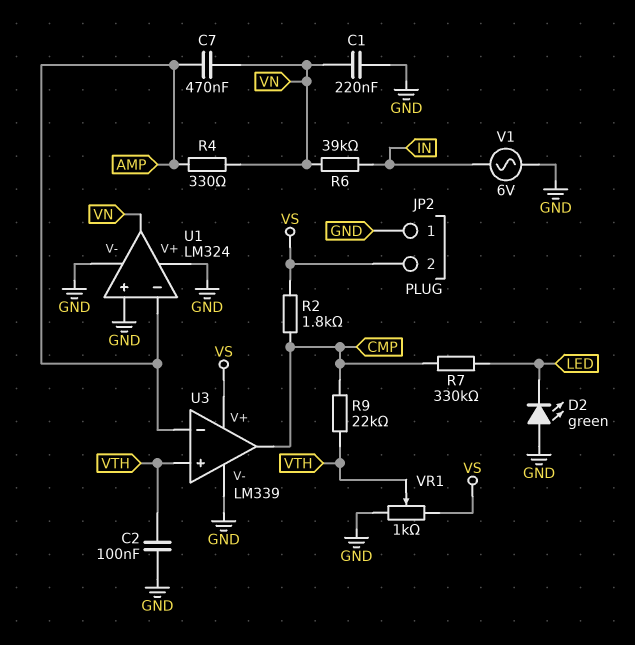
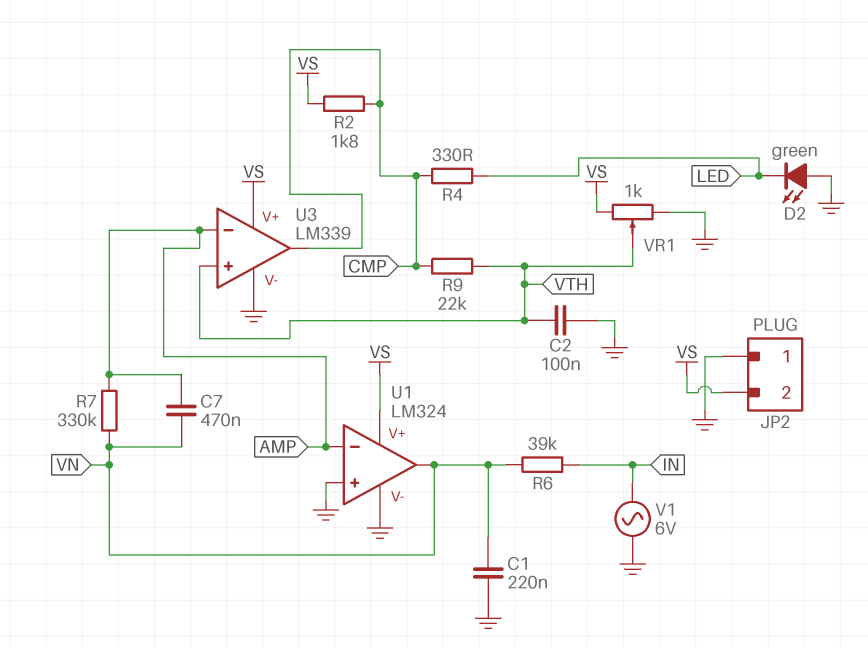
R4: 330 (AMP, VN) -> 330 (CMP, LED)
R7: 330k (CMP, LED) -> 330k (AMP, VN)
U1 pin V+: GND -> VS

